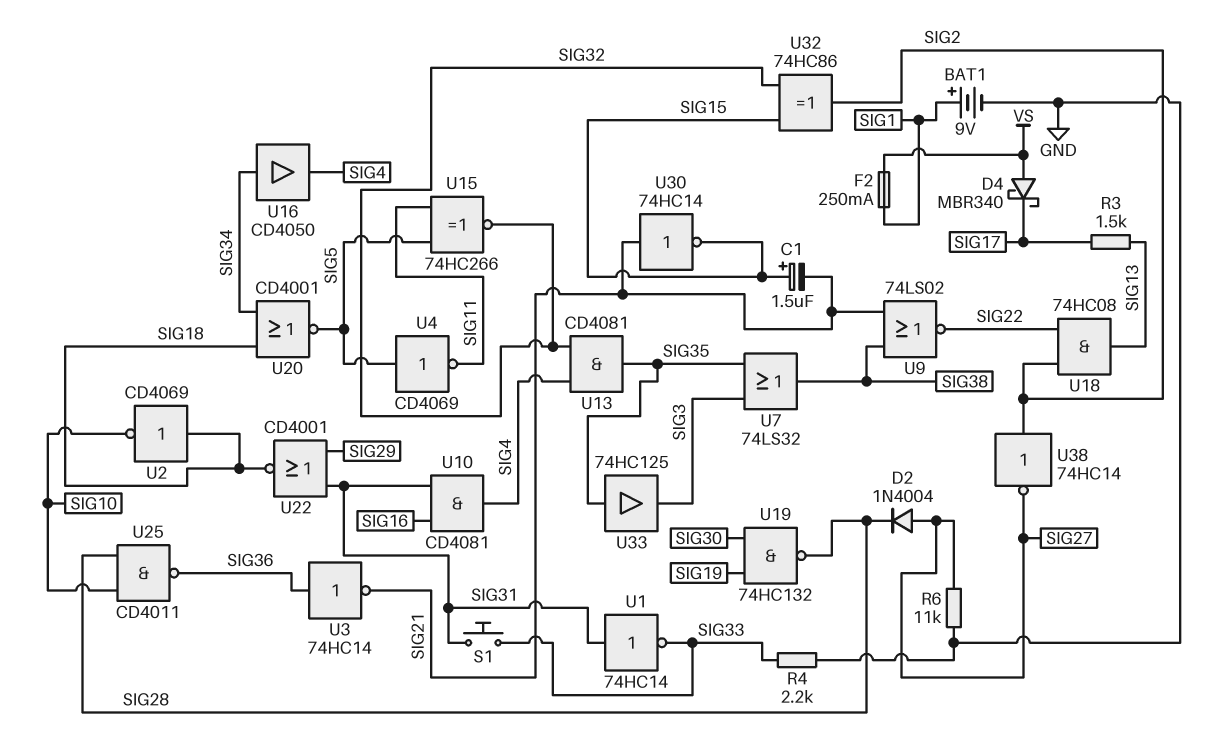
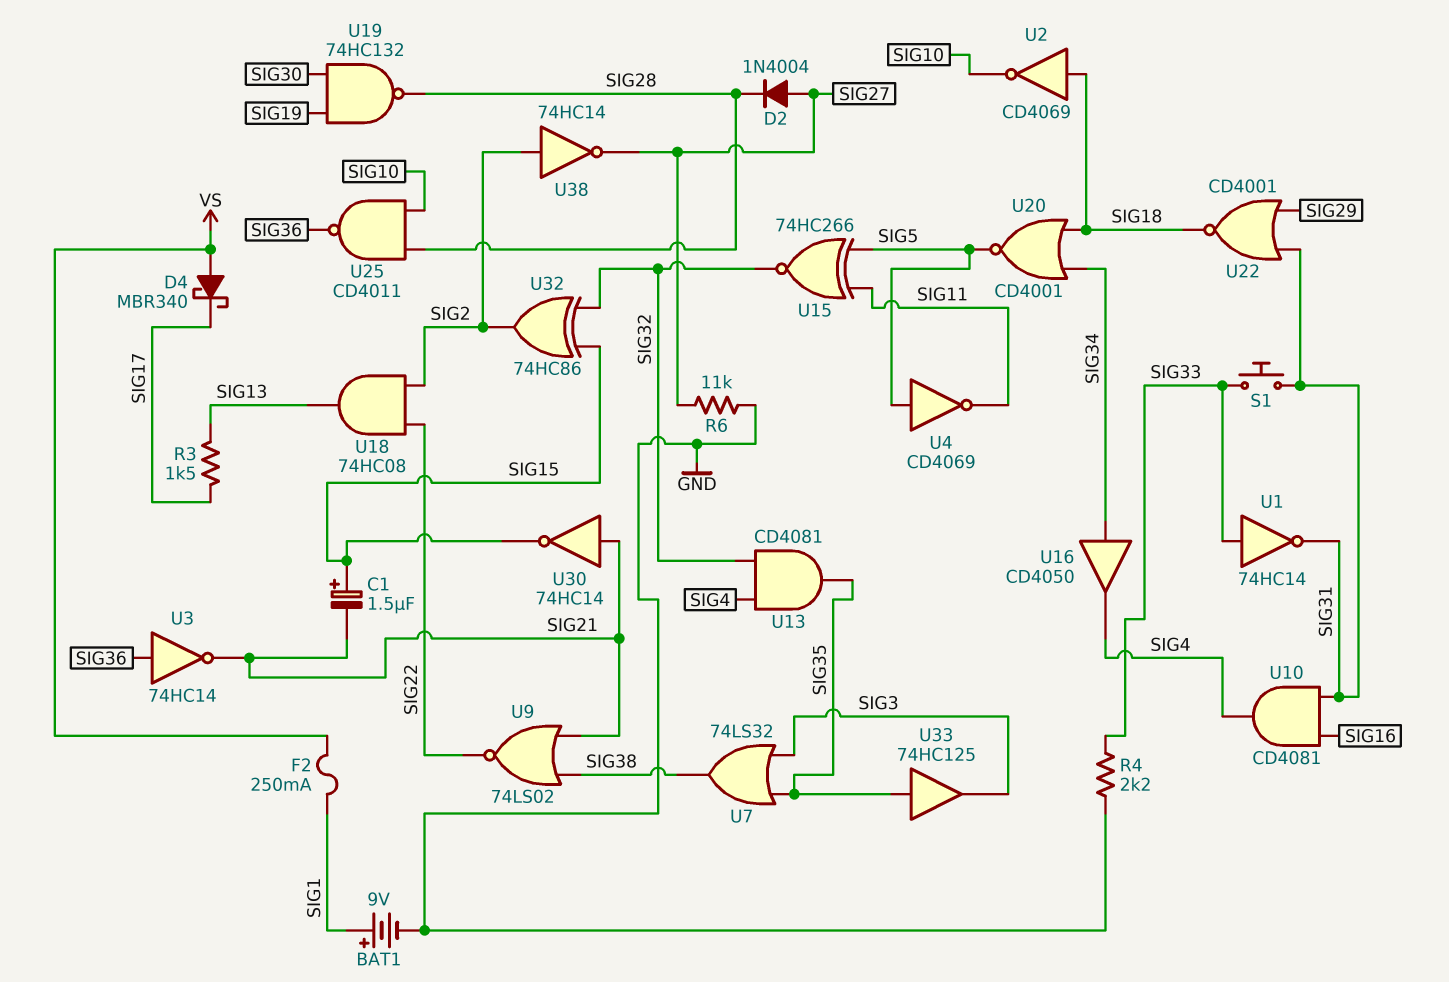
U1: NOT 74HC14 (in SIG31, out SIG33) -> NOT 74HC14 (in SIG33, out SIG31)

